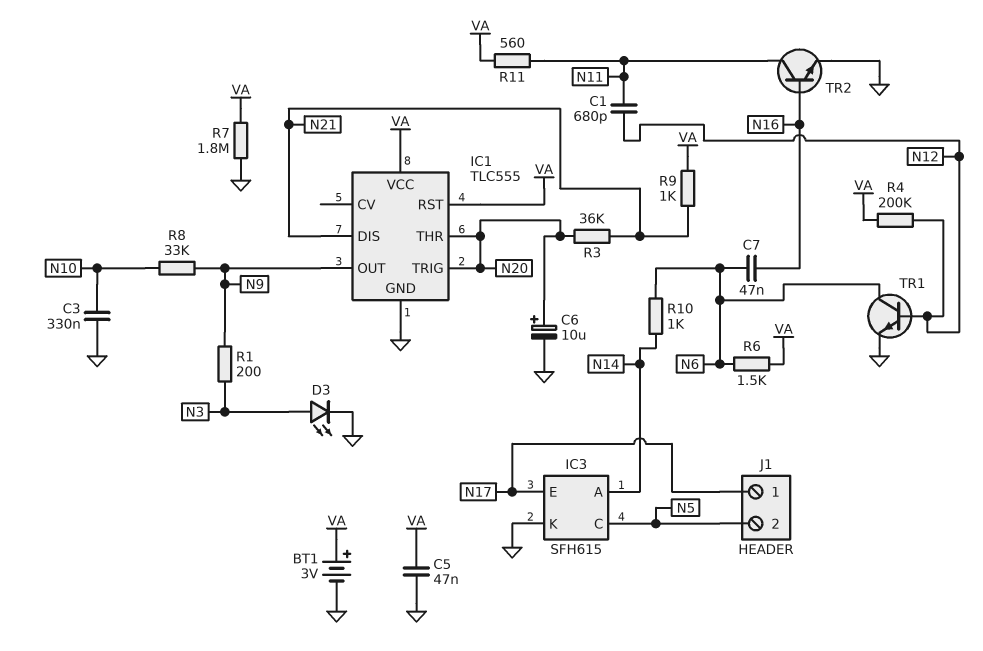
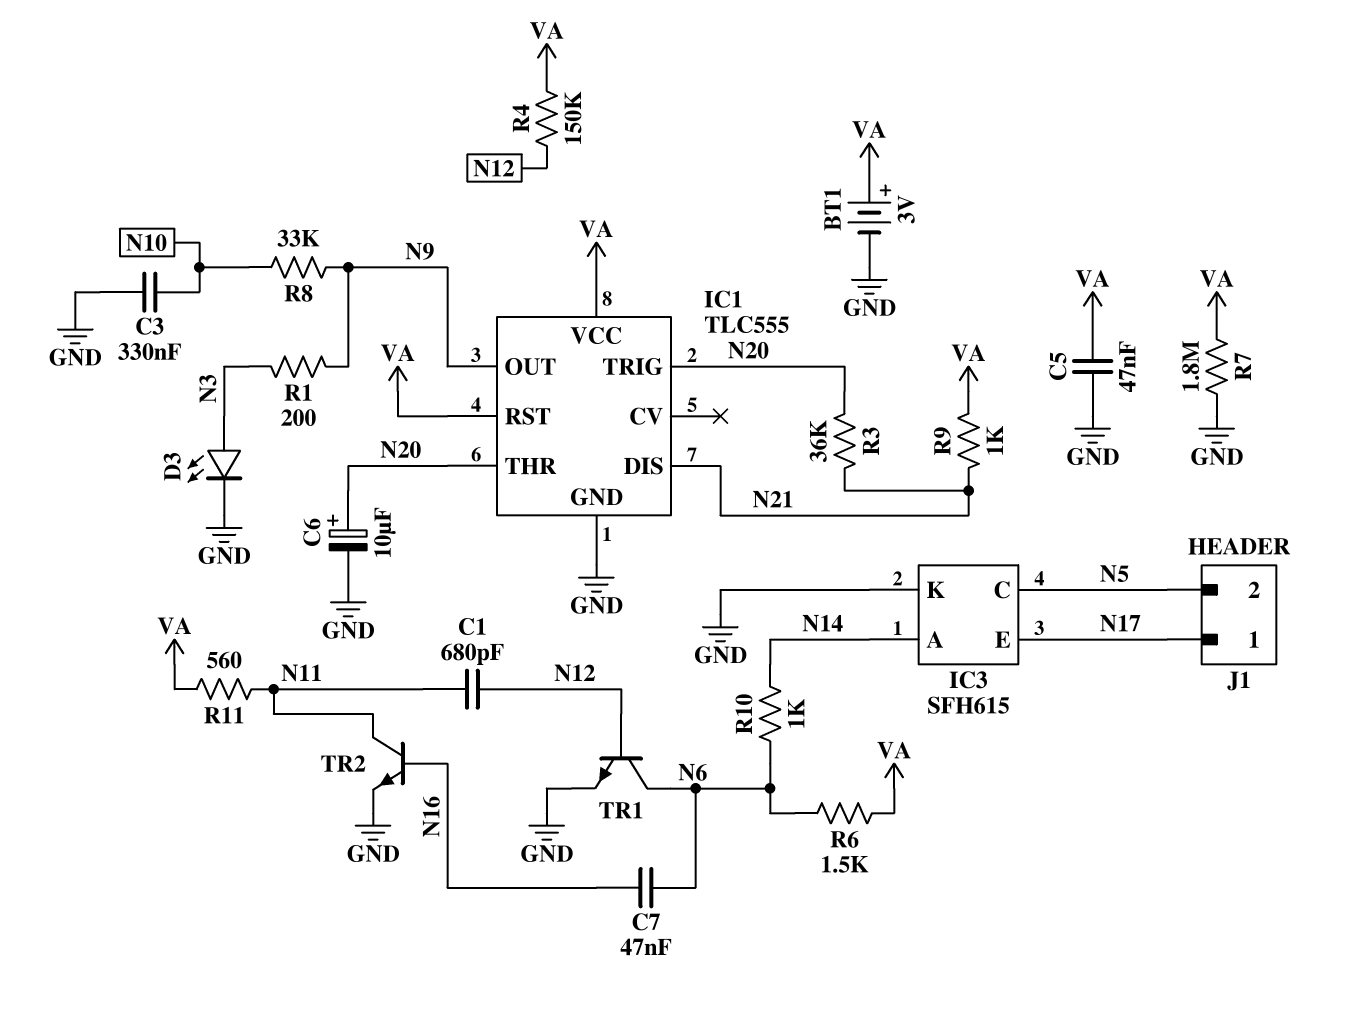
R4: 200k (N12, VA) -> 150k (N12, VA)

